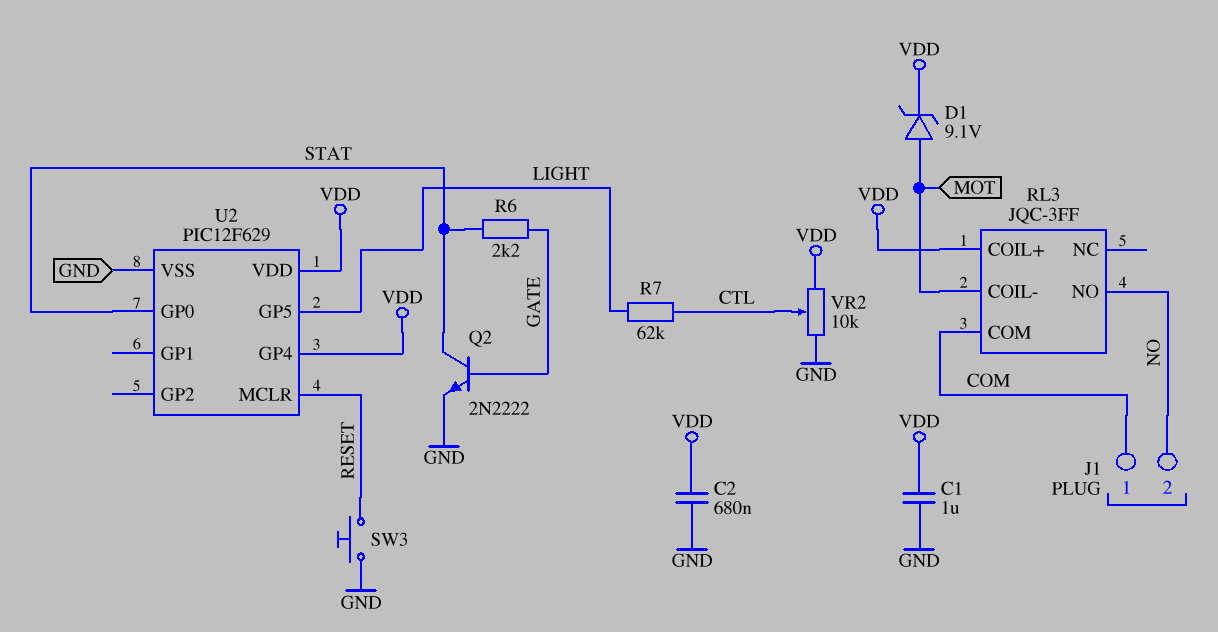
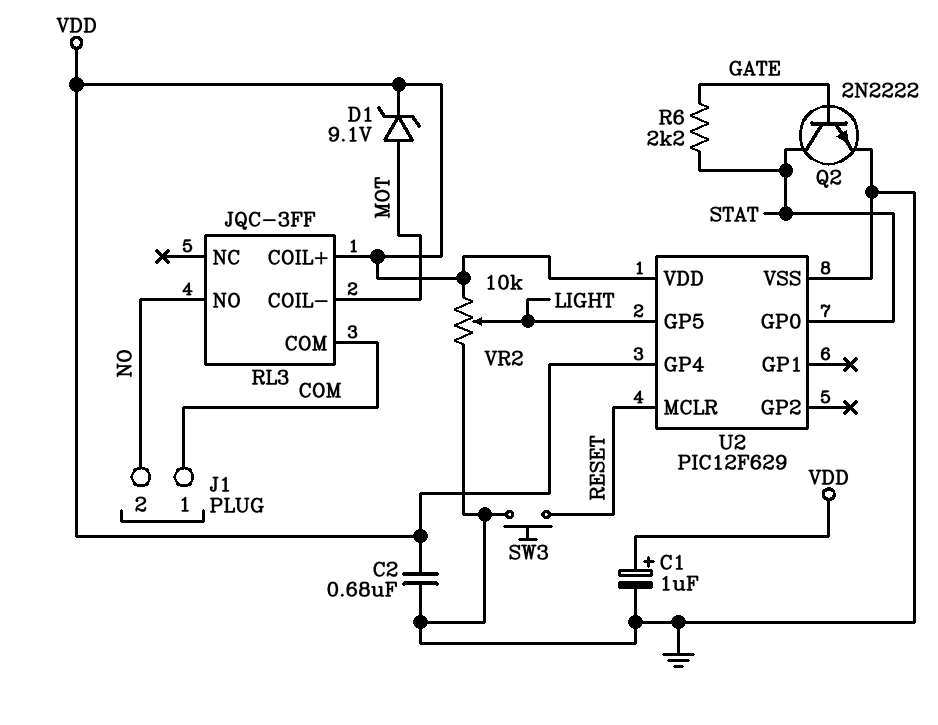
C1: 1uF (GND, VDD) -> 1uF (plus VDD, minus GND)
R7: 62k (CTL, LIGHT) -> none
VR2: 10k (GND, VDD, wiper CTL) -> 10k (GND, VDD, wiper LIGHT)

